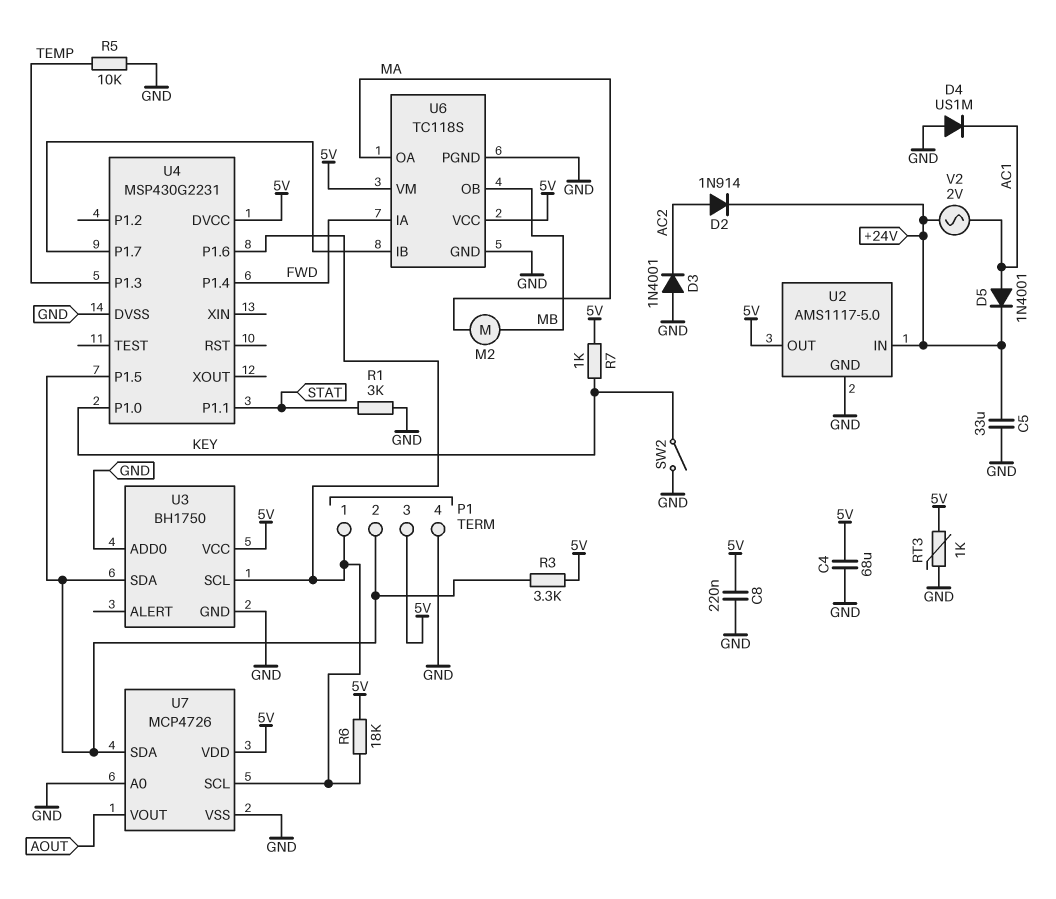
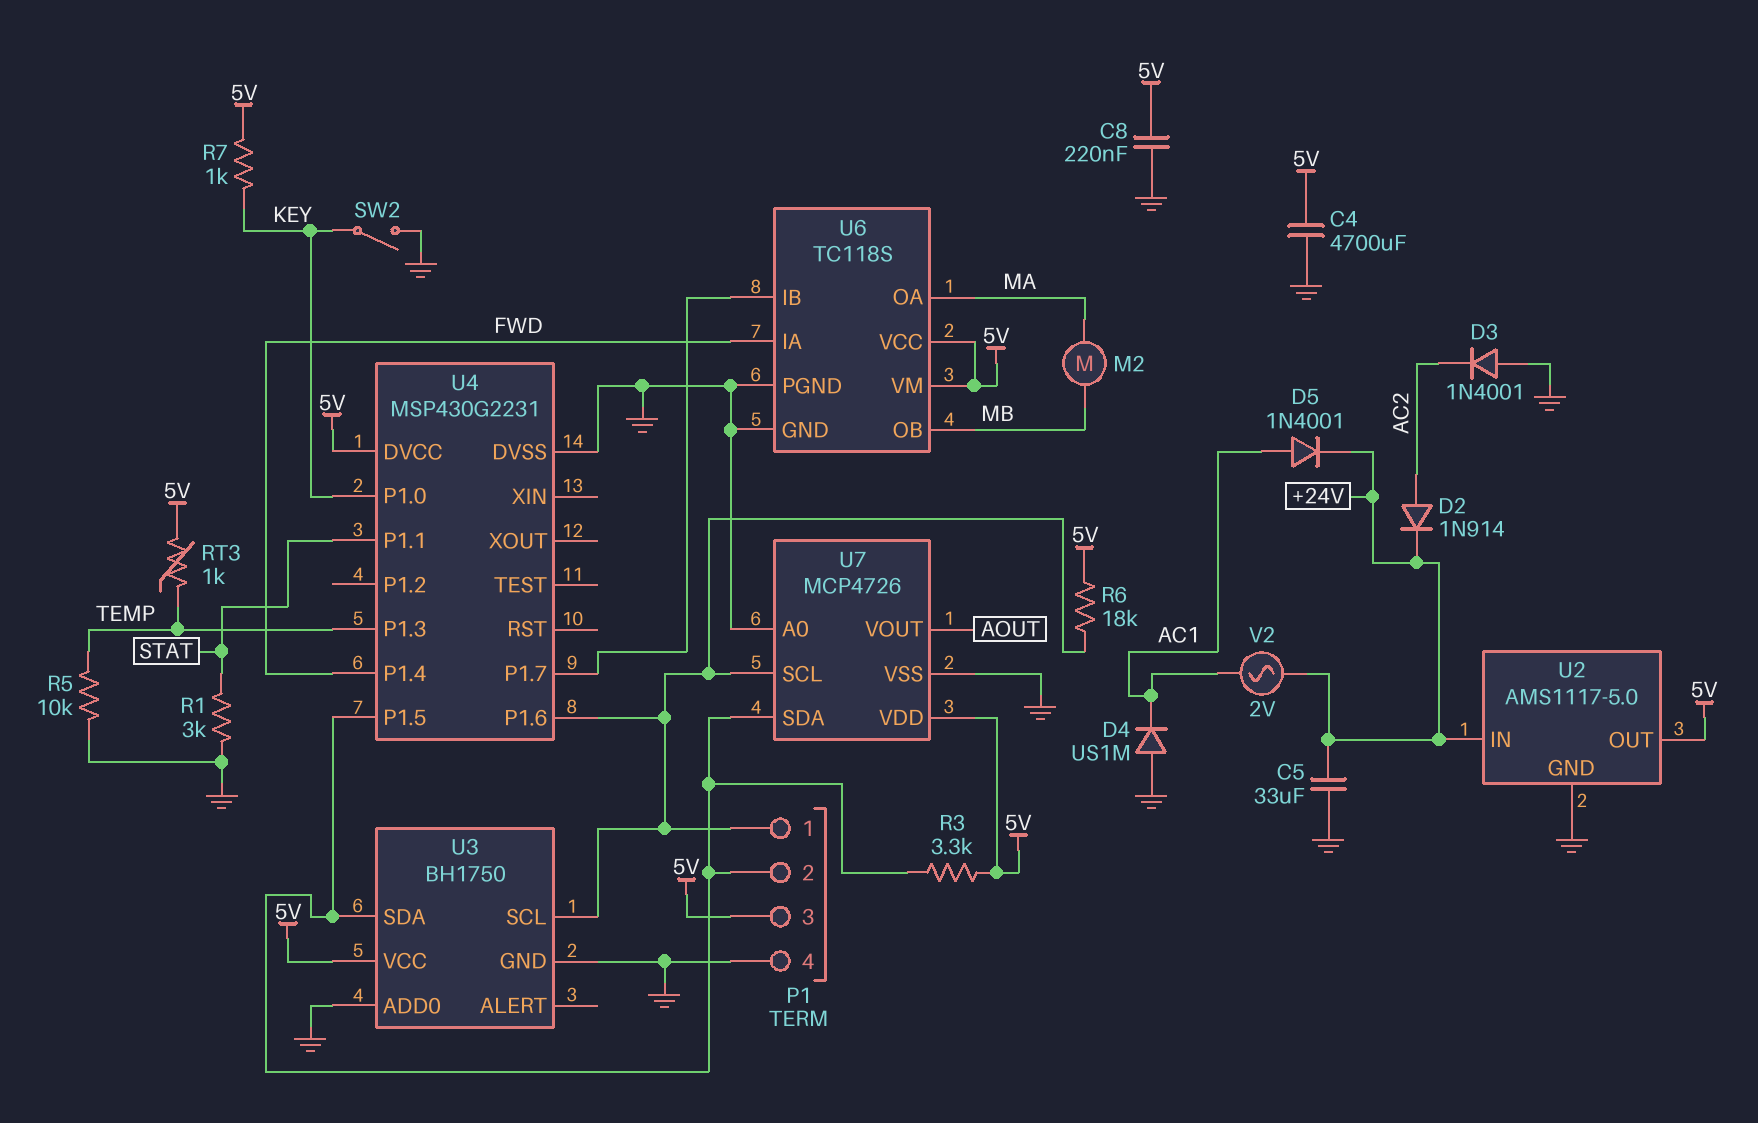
C4: 68uF (5V, GND) -> 4700uF (5V, GND)
RT3: 1k (5V, GND) -> 1k (5V, TEMP)

